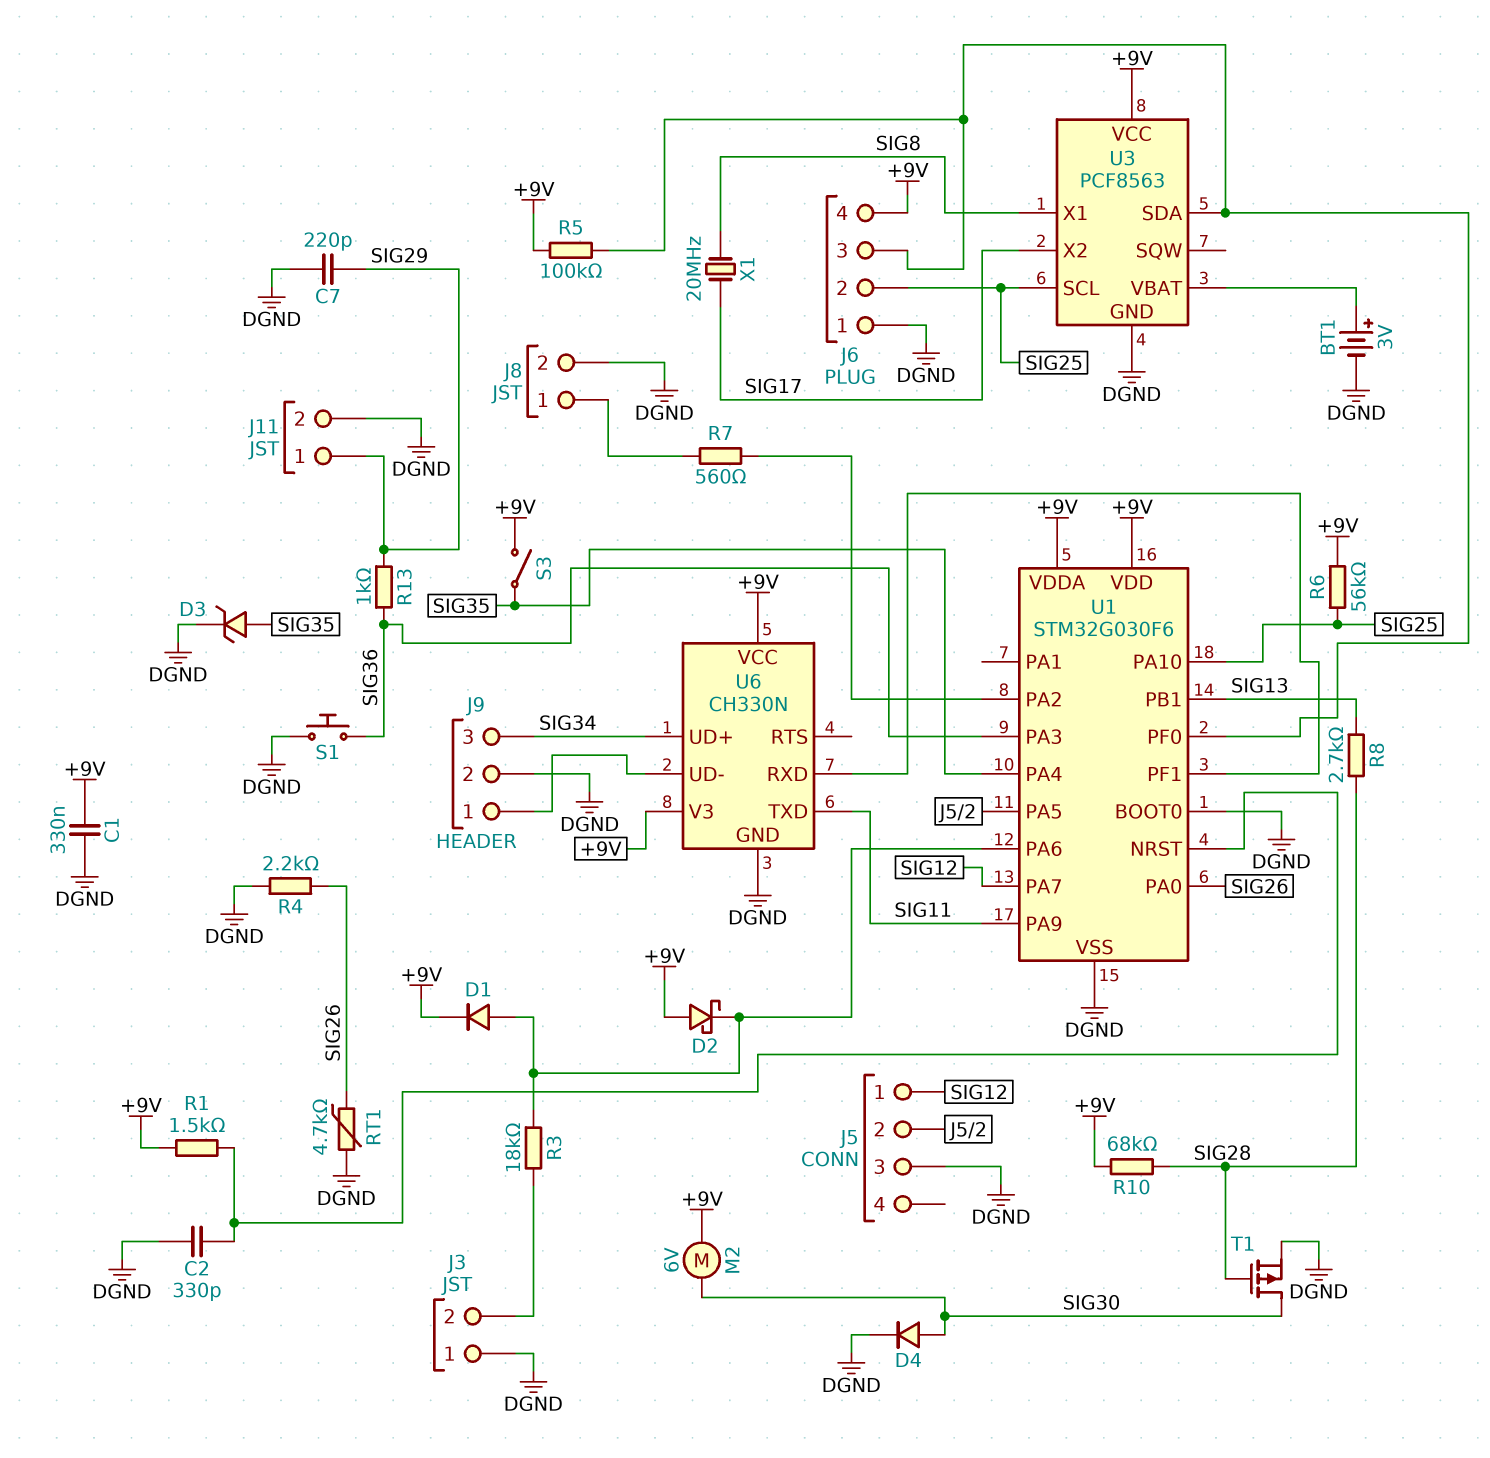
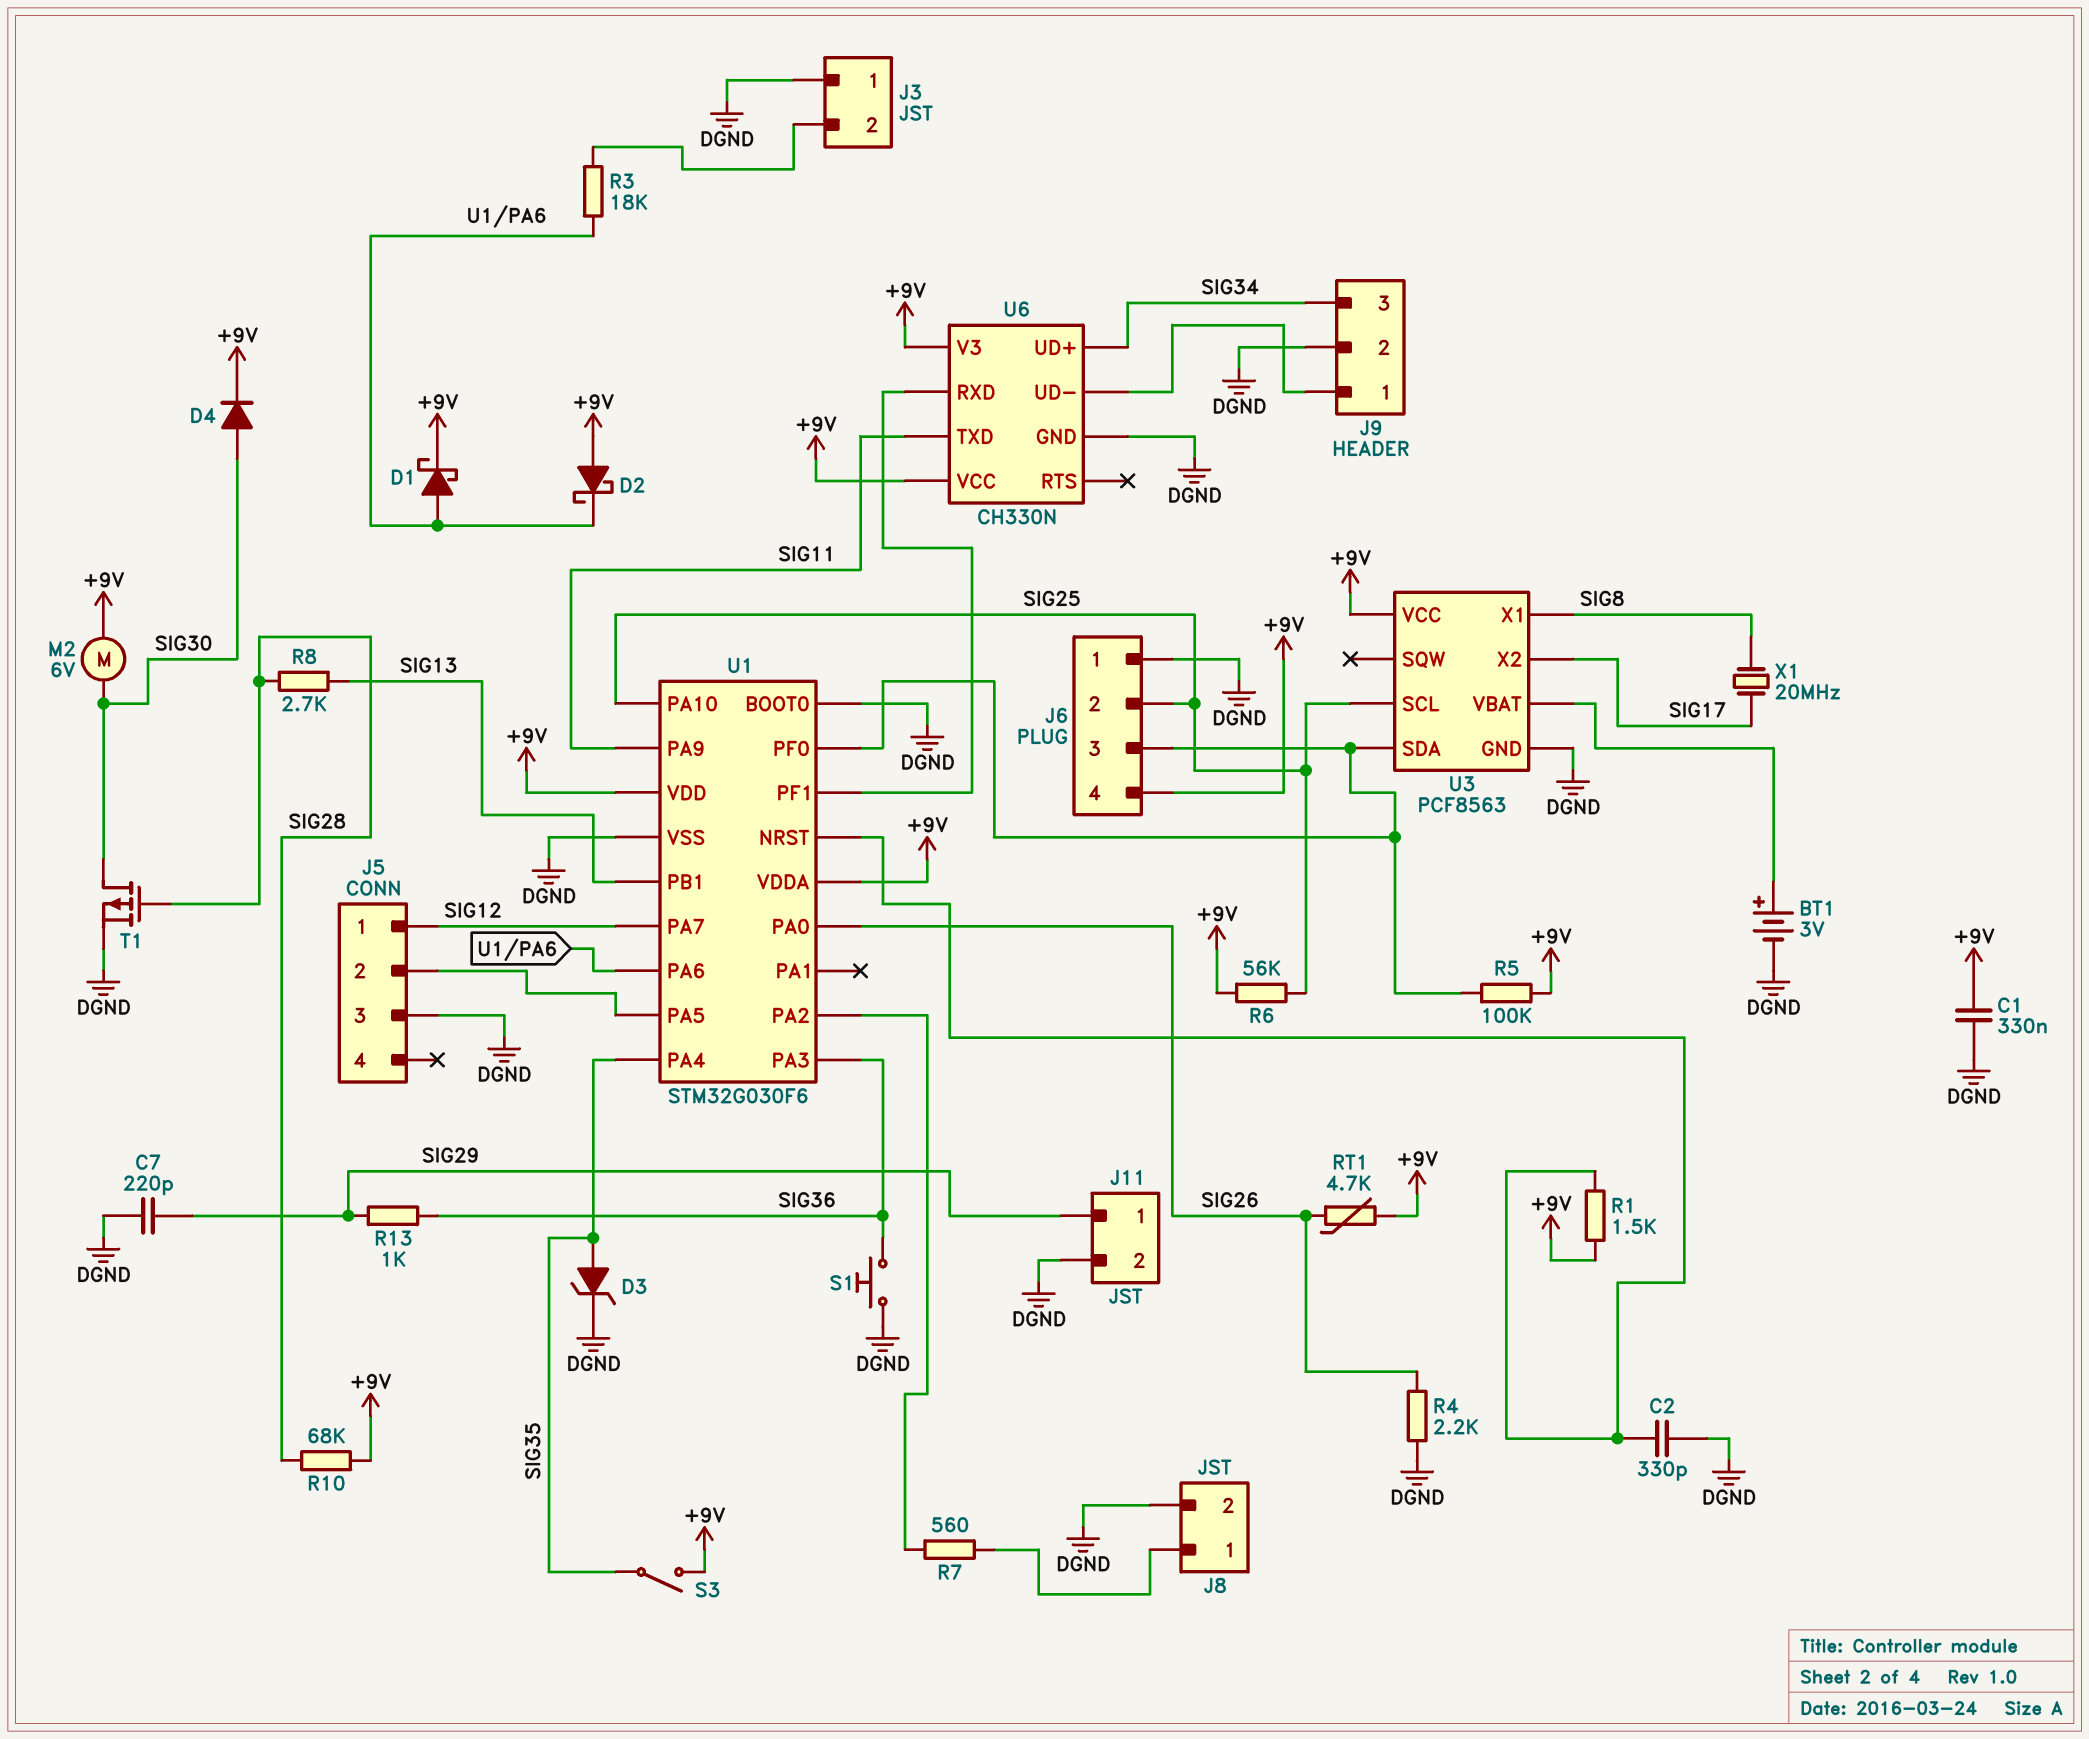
D1: diode (A U1/PA6, K +9V) -> schottky (A U1/PA6, K +9V)
D4: diode (A SIG30, K DGND) -> diode (A SIG30, K +9V)
RT1: 4.7k (DGND, SIG26) -> 4.7k (+9V, SIG26)

